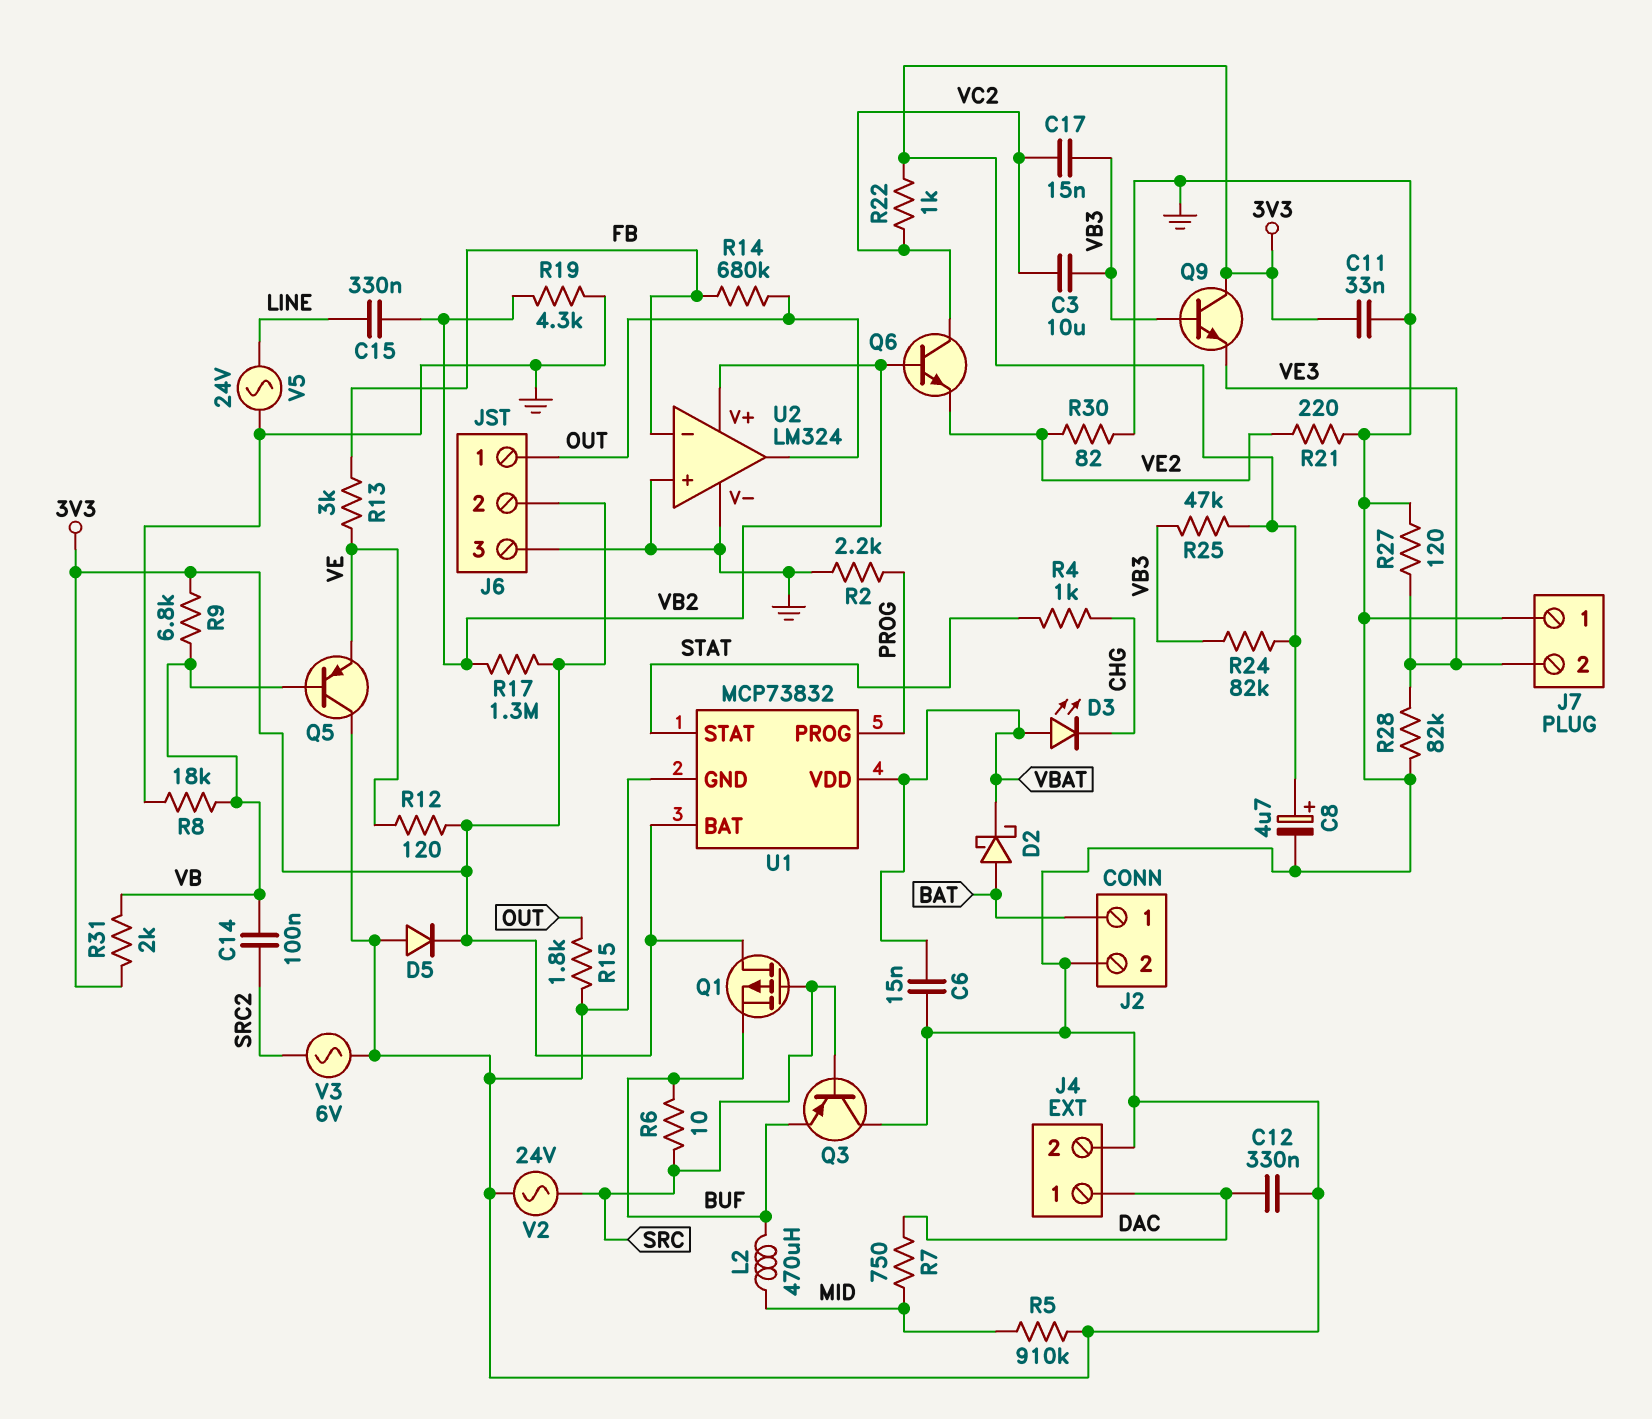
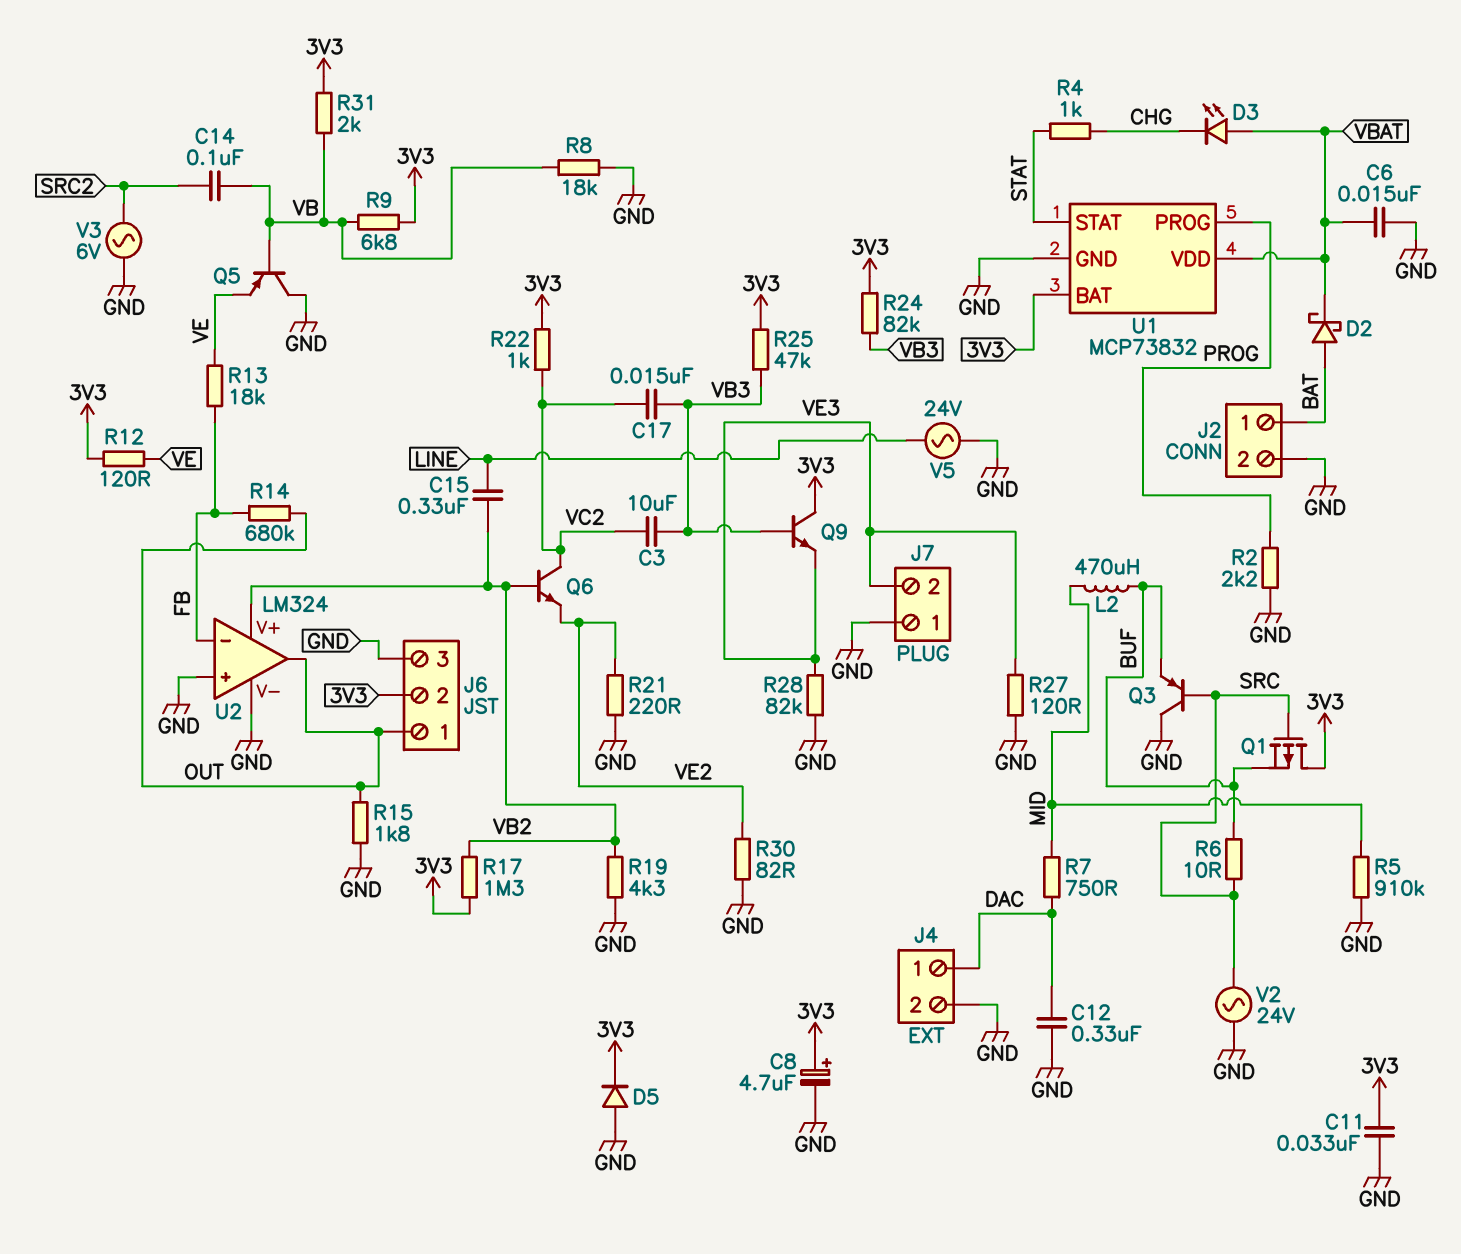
R13: 3k (FB, VE) -> 18k (FB, VE)

